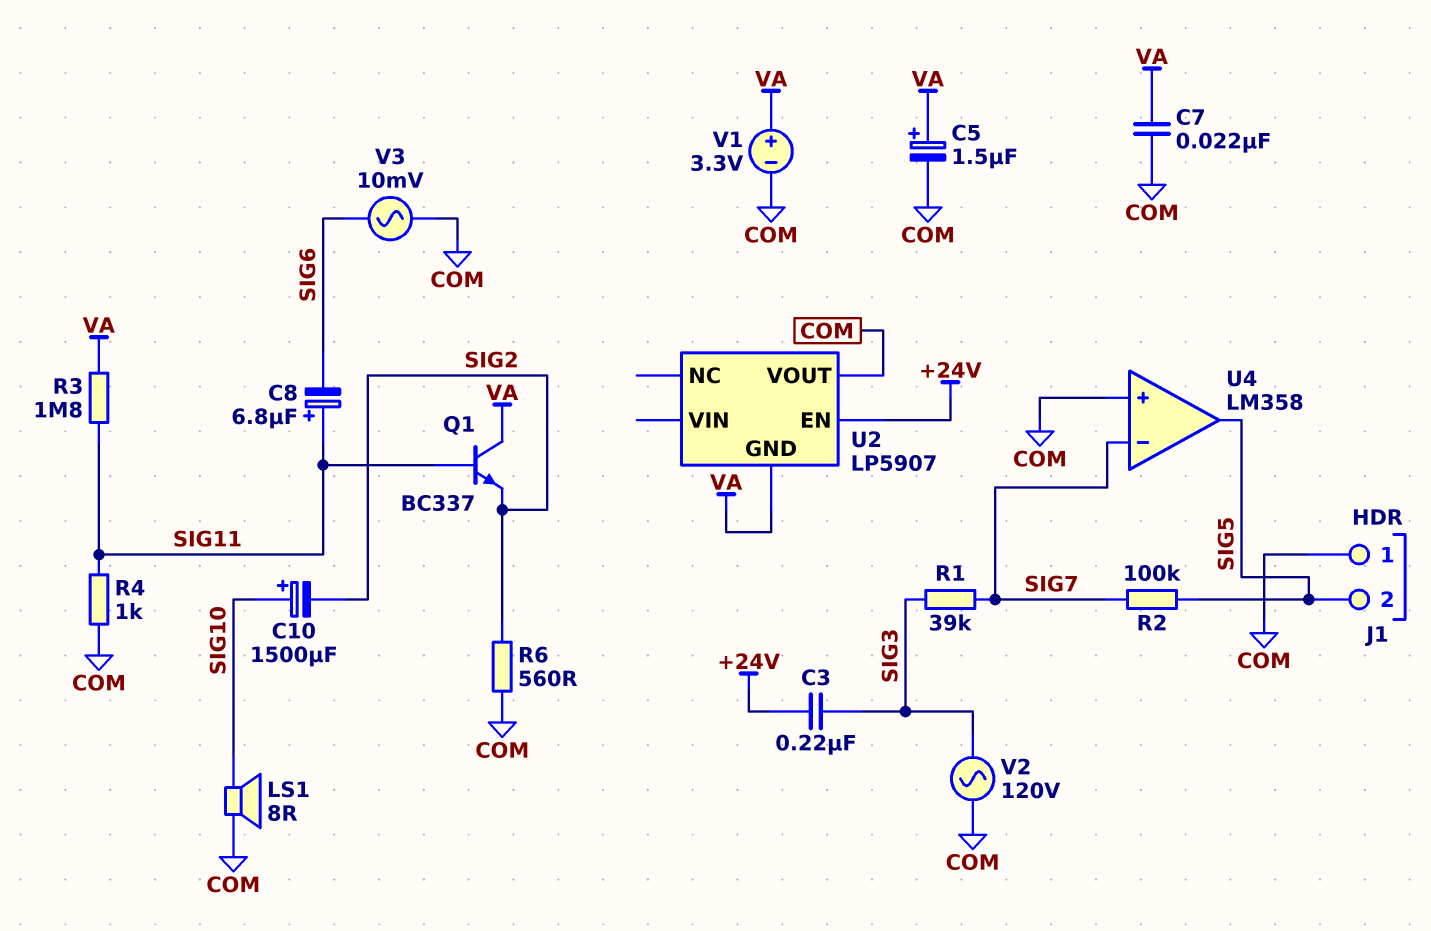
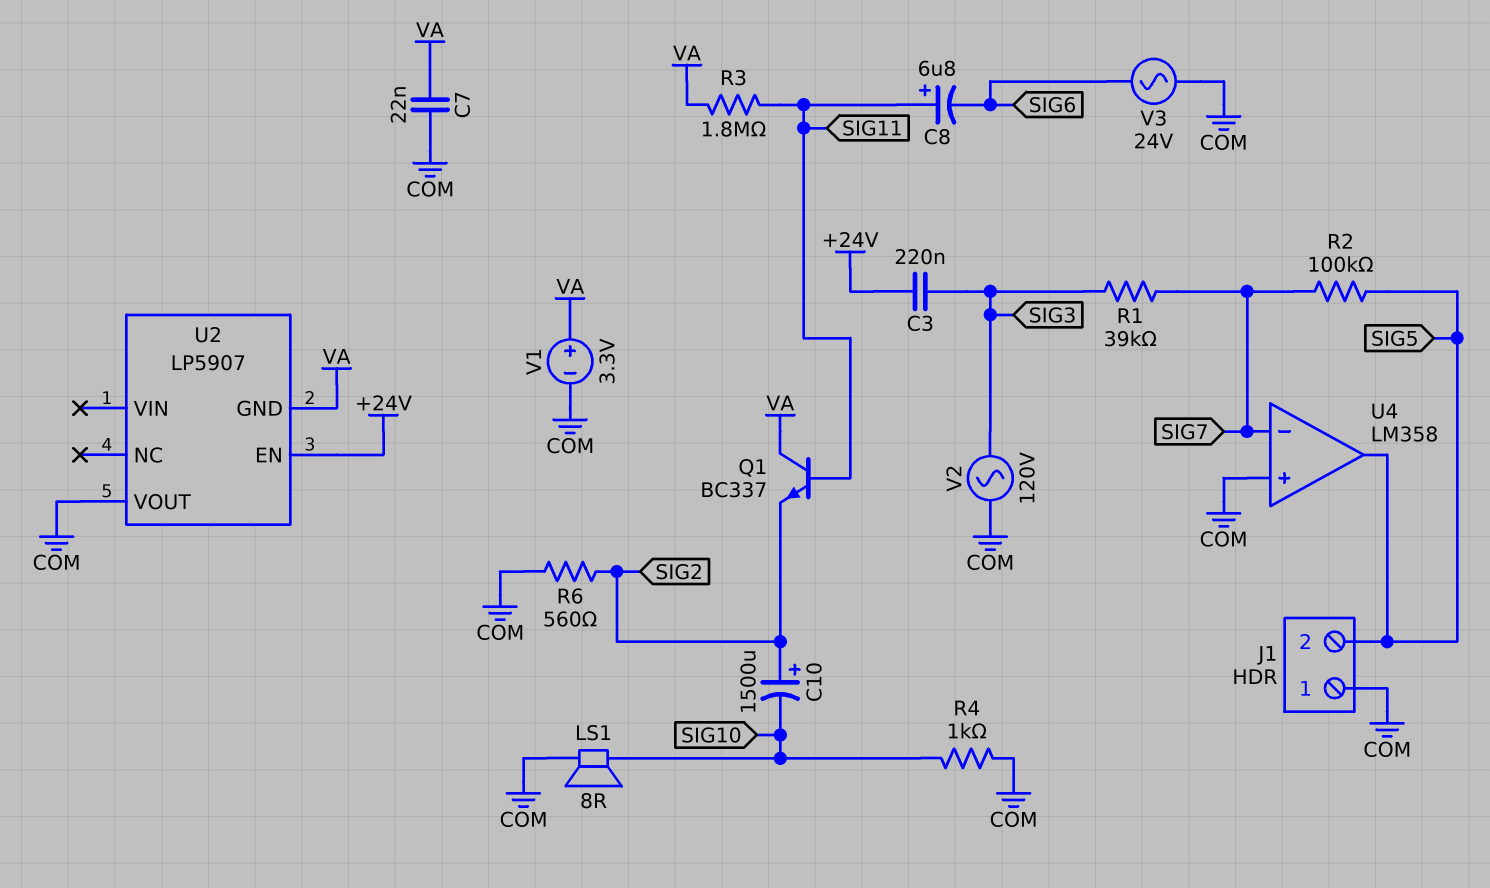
C5: 1.5uF (plus VA, minus COM) -> none
C10: 1500uF (plus SIG10, minus SIG2) -> 1500uF (plus SIG2, minus SIG10)
R4: 1k (COM, SIG11) -> 1k (COM, SIG10)
V3: AC 10mV (COM, SIG6) -> AC 24V (COM, SIG6)

